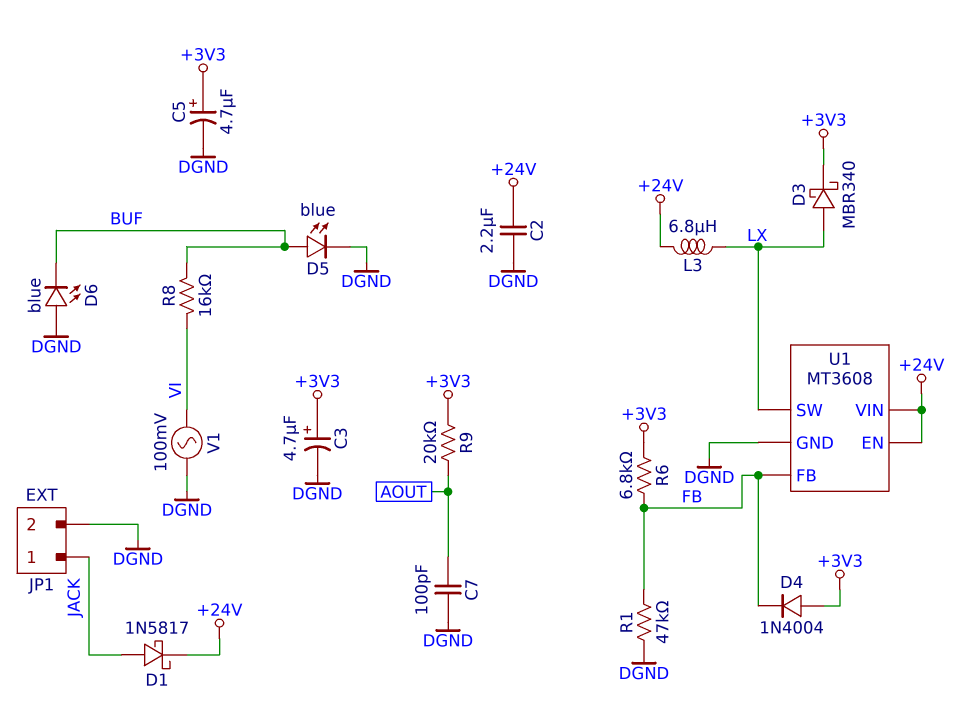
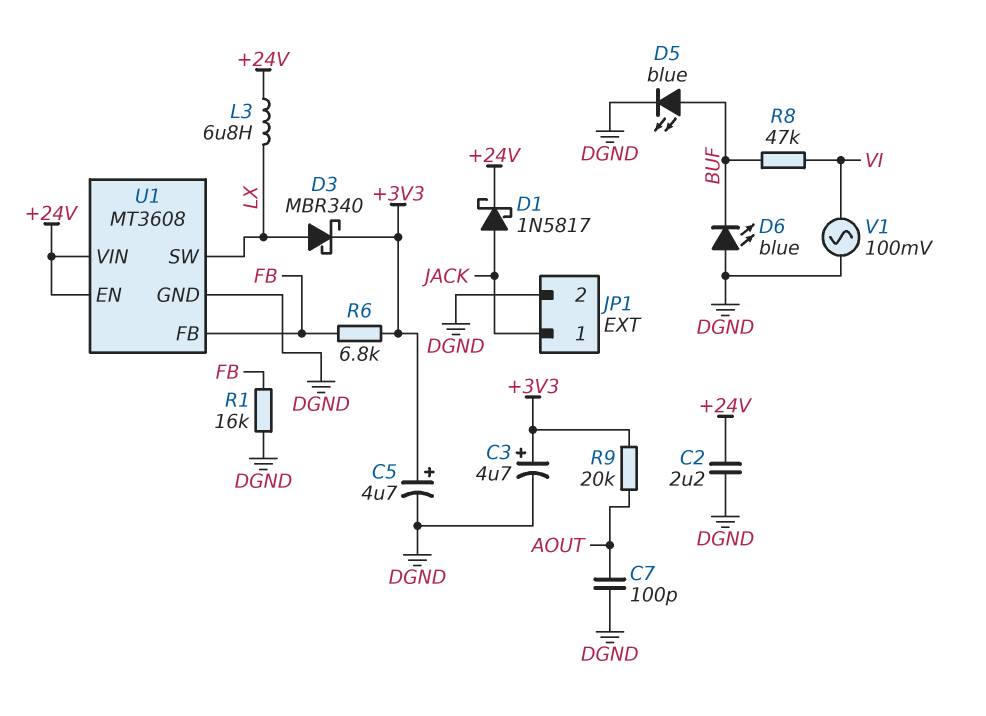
D4: diode 1N4004 (A +3V3, K FB) -> none
R1: 47k (DGND, FB) -> 16k (DGND, FB)
R8: 16k (BUF, VI) -> 47k (BUF, VI)

